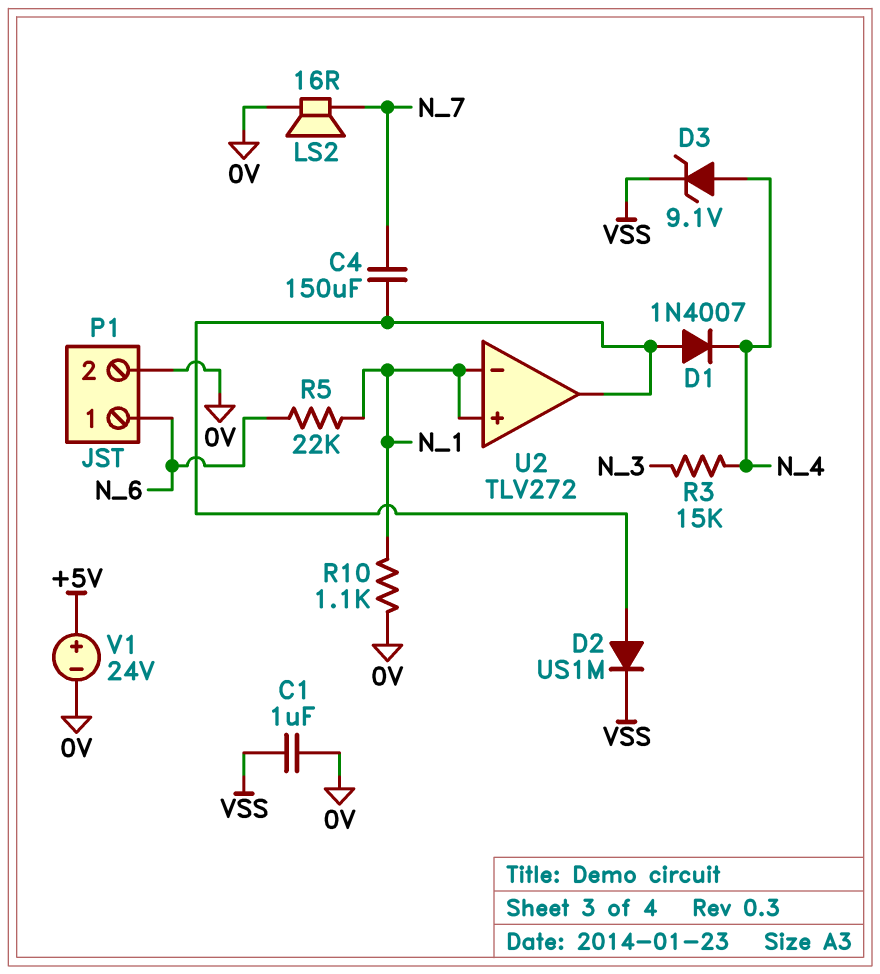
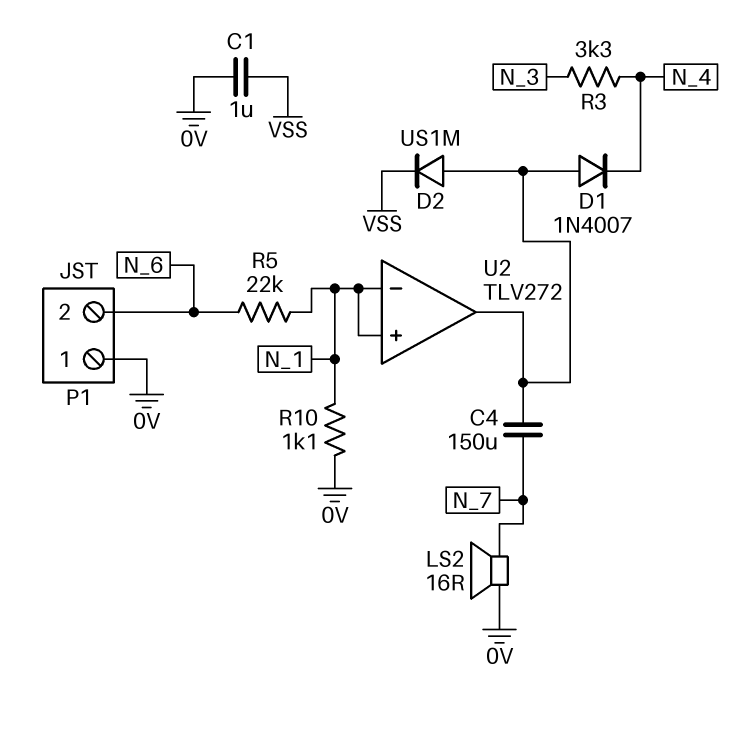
D3: zener 9.1V (A N_4, K VSS) -> none
P1 pin 1: N_6 -> 0V
P1 pin 2: 0V -> N_6
R3: 15k (N_3, N_4) -> 3.3k (N_3, N_4)
V1: 24V (plus +5V, minus 0V) -> none

